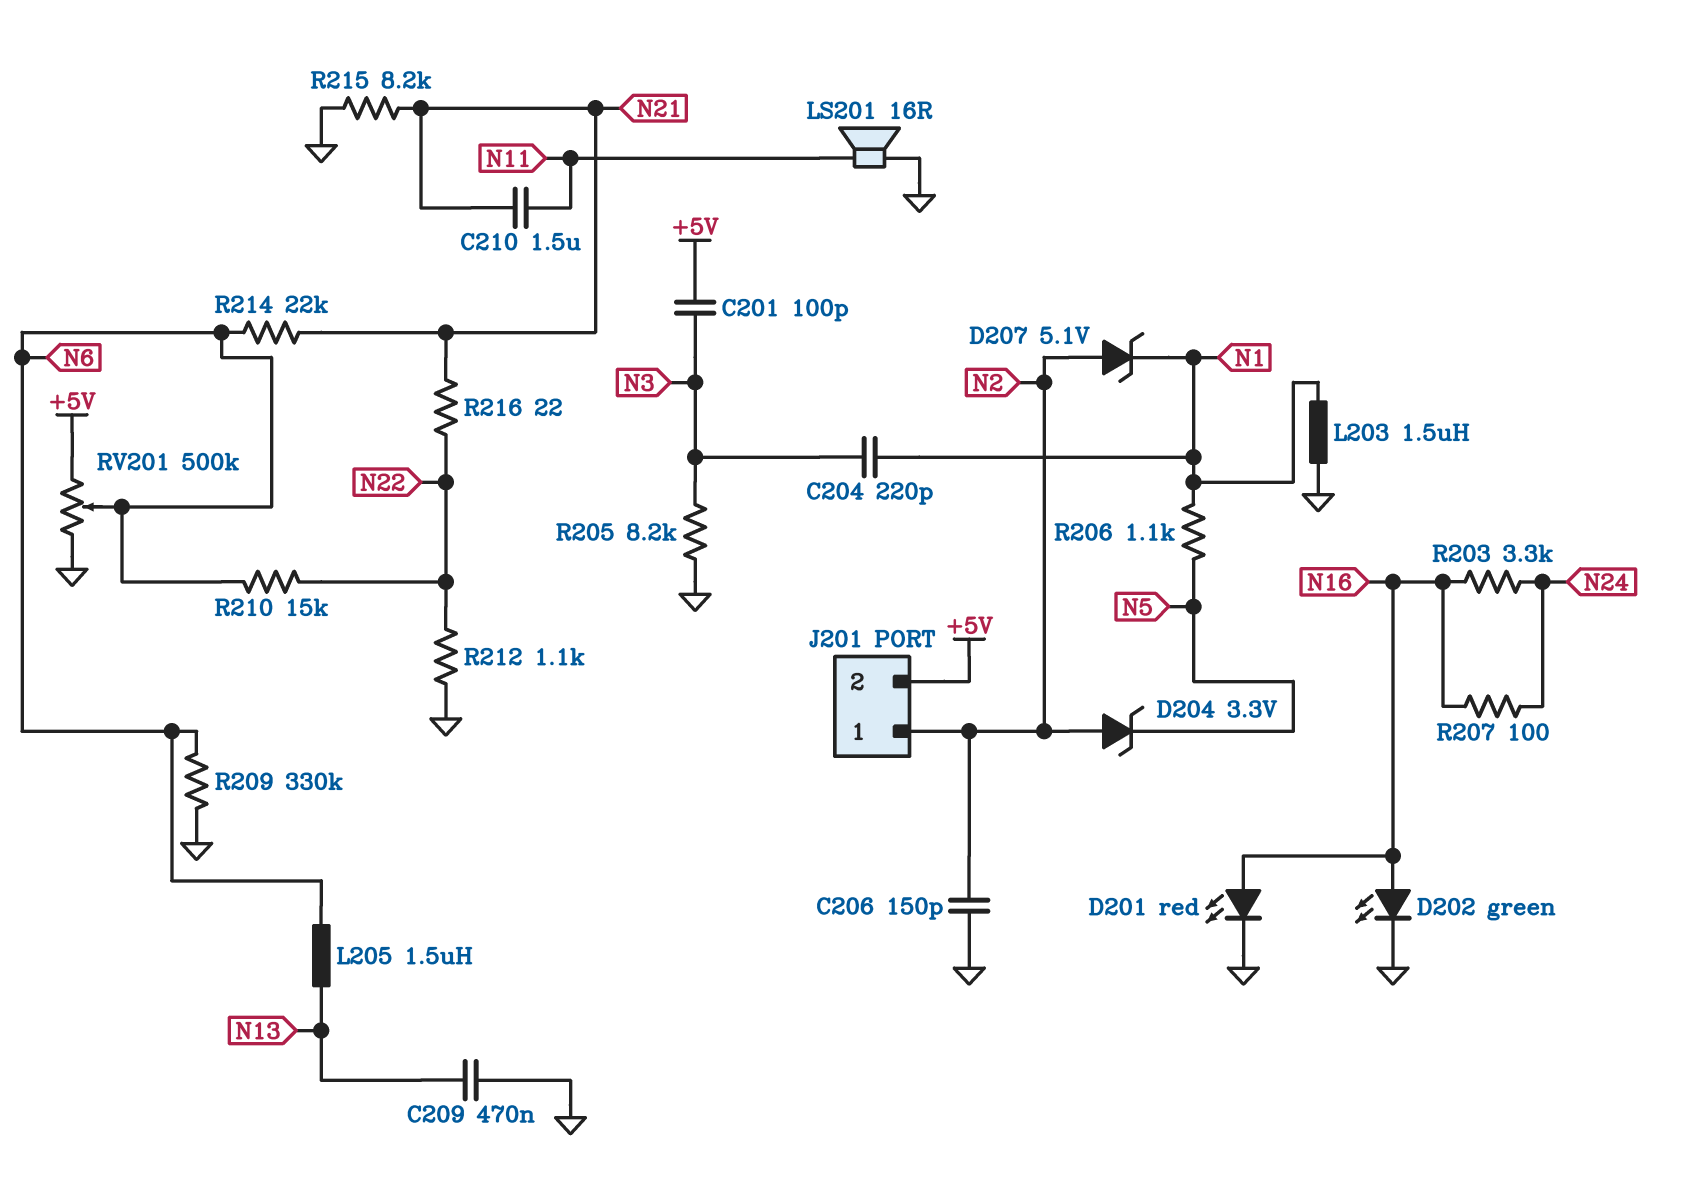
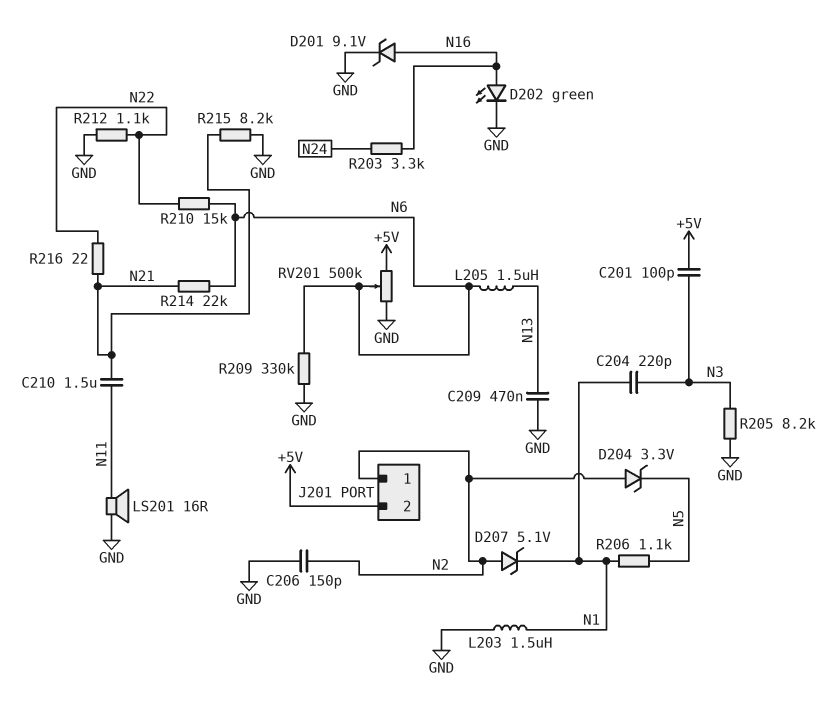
D201: LED red (A N16, K GND) -> zener 9.1V (A N16, K GND)
R207: 100 (N16, N24) -> none

